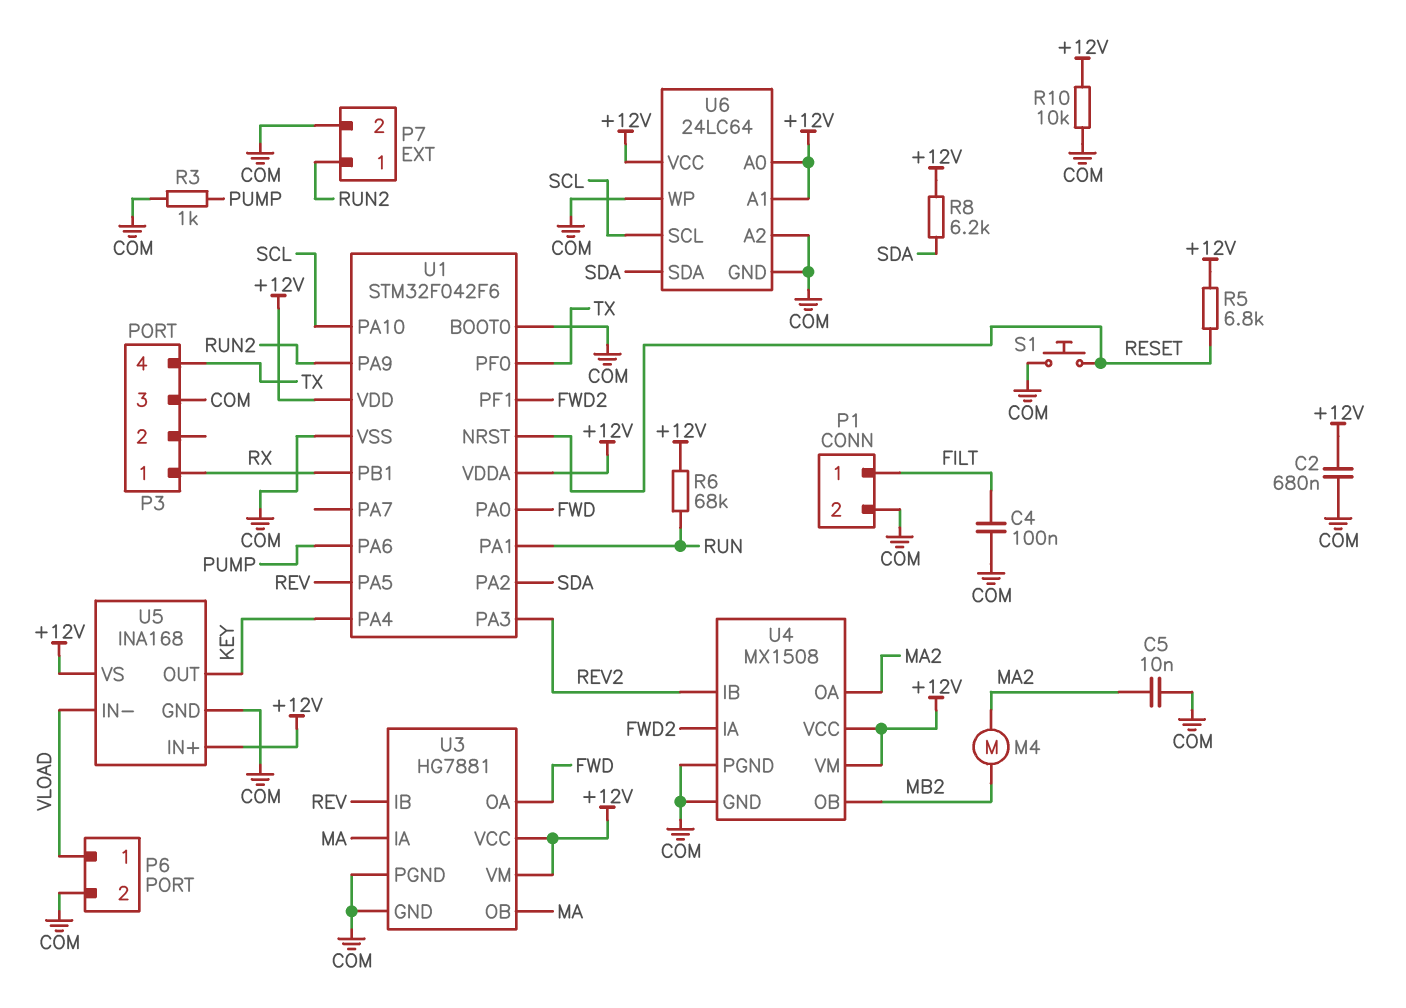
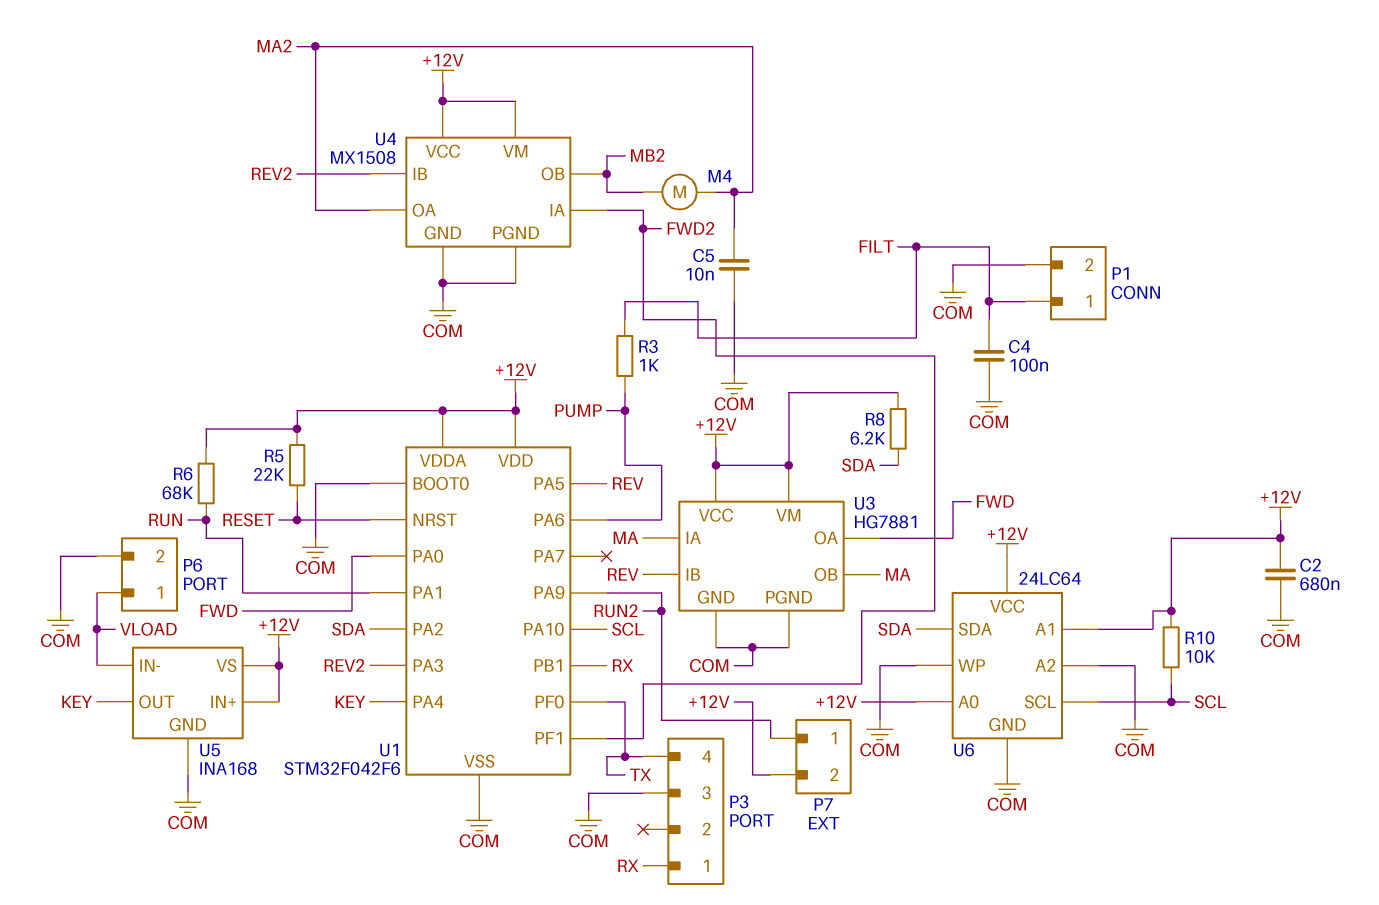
P7 pin 2: COM -> +12V
R3: 1k (COM, PUMP) -> 1k (FILT, PUMP)
R5: 6.8k (+12V, RESET) -> 22k (+12V, RESET)
R10: 10k (+12V, COM) -> 10k (+12V, SCL)
S1: button (COM, RESET) -> none

